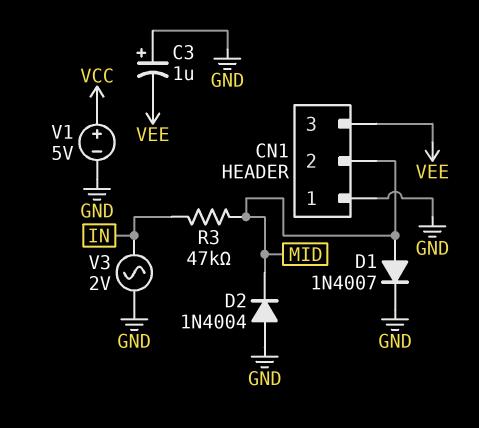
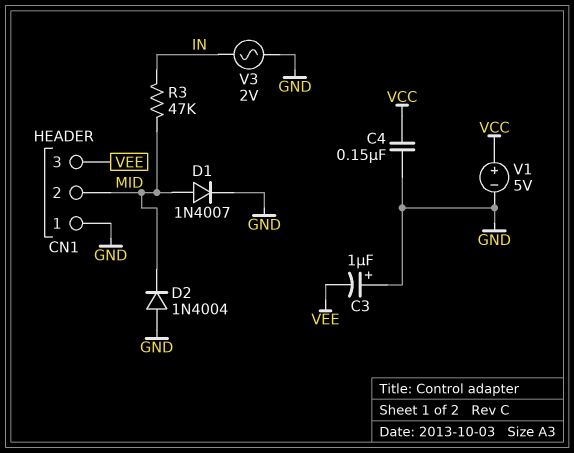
C4: none -> 150nF (GND, VCC)

